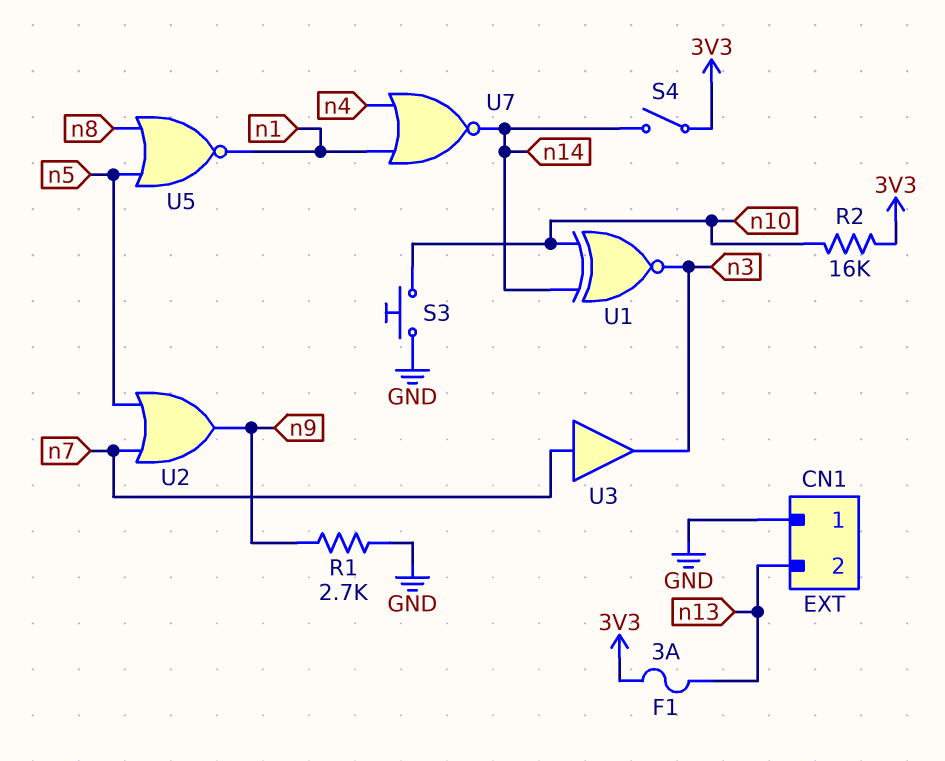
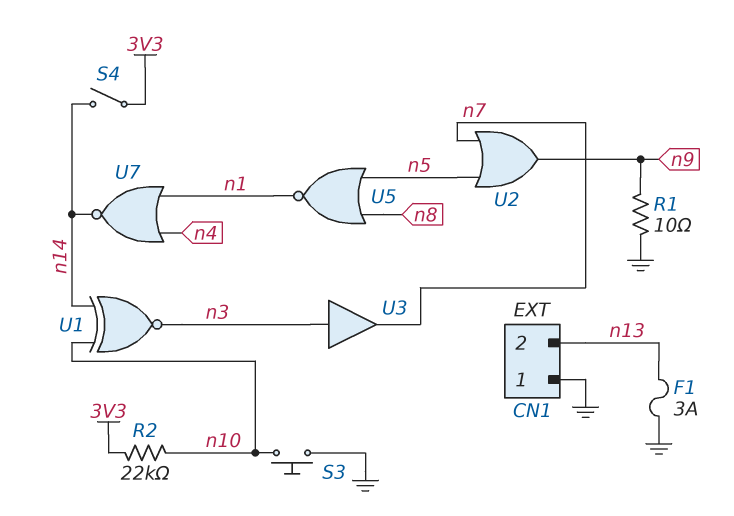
F1: 3A (3V3, n13) -> 3A (GND, n13)
R1: 2.7k (GND, n9) -> 10 (GND, n9)
R2: 16k (3V3, n10) -> 22k (3V3, n10)
U3: buffer (in n7, out n3) -> buffer (in n3, out n7)

